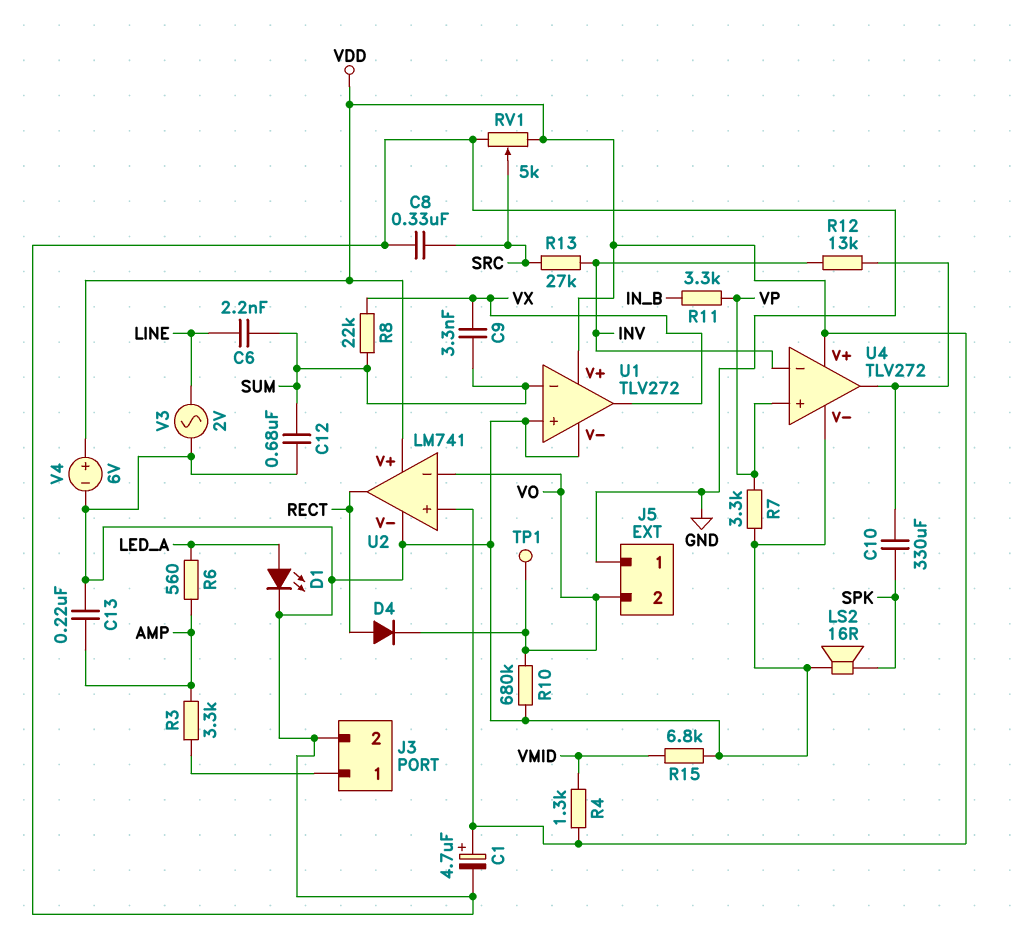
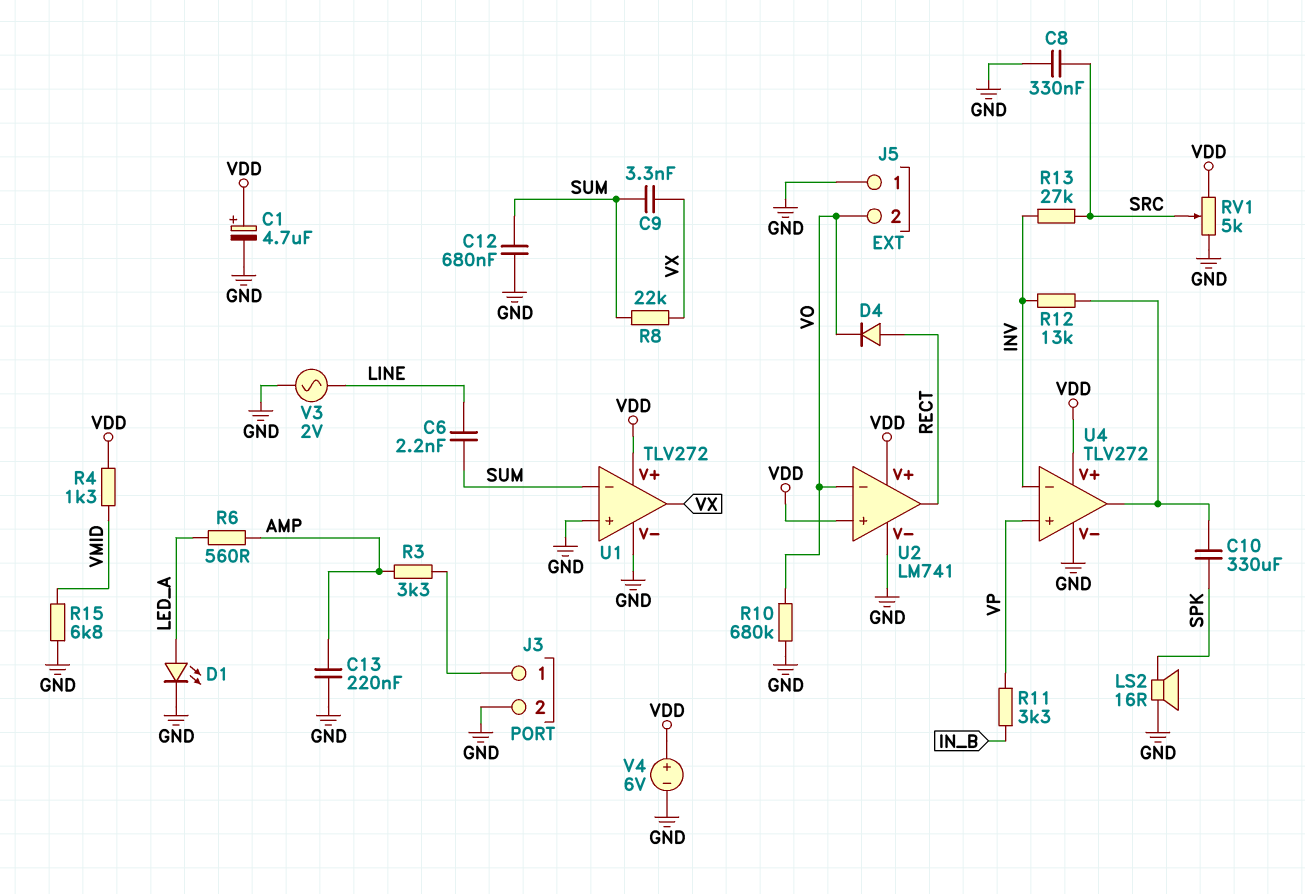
R7: 3.3k (GND, VP) -> none
TP1: test point (VO) -> none

